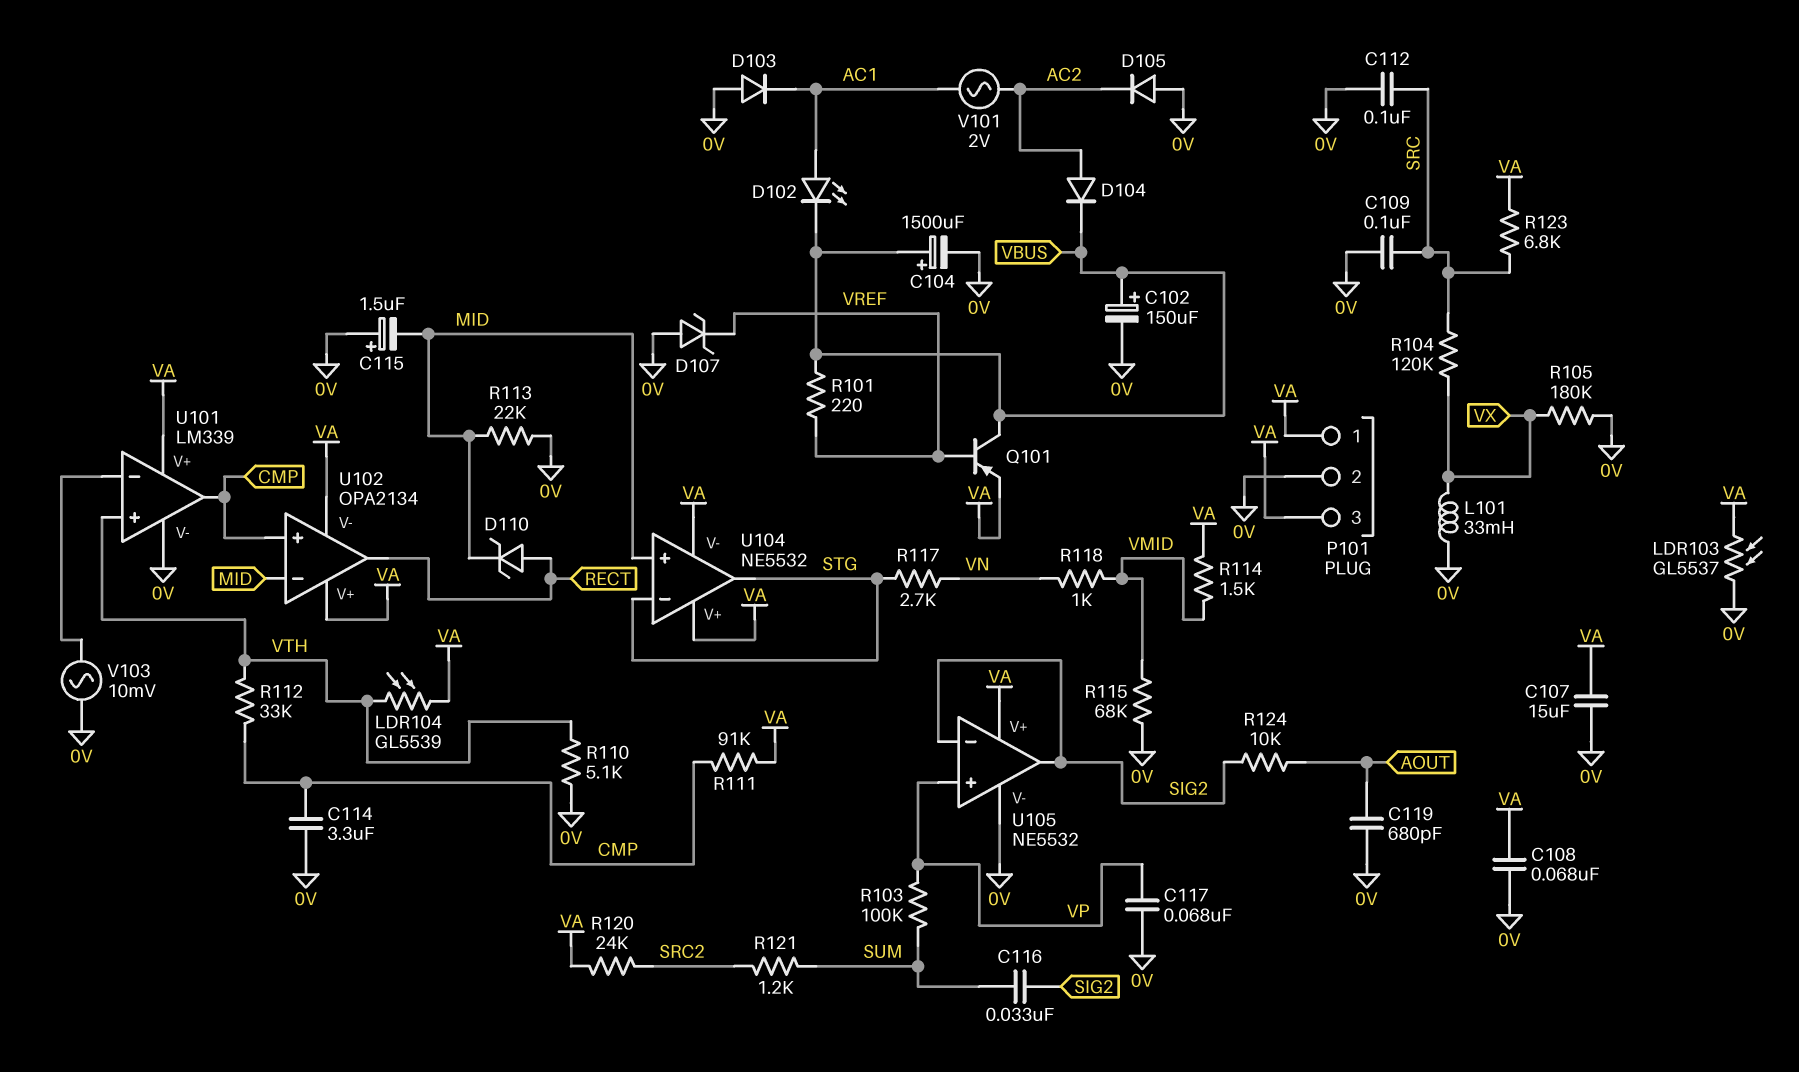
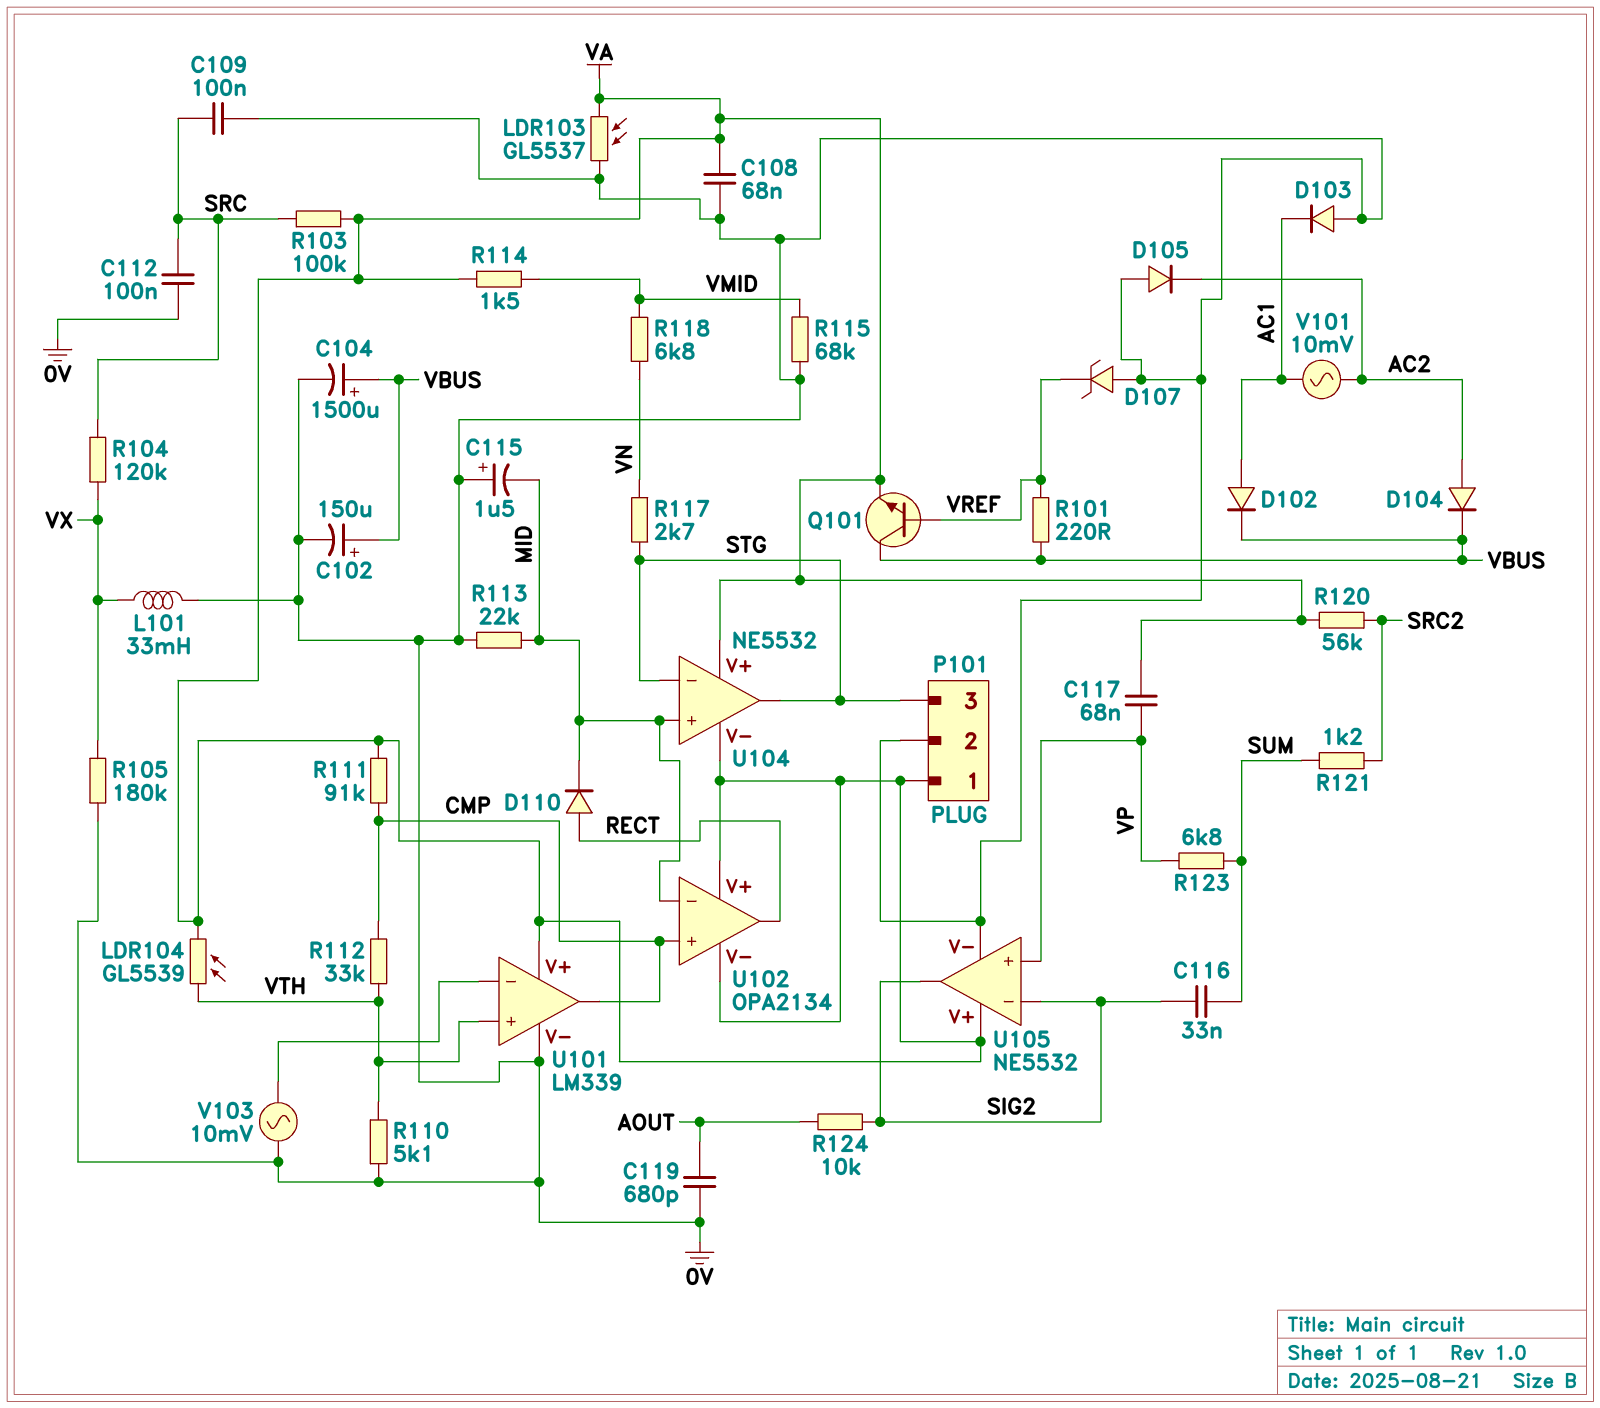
C107: 15uF (0V, VA) -> none
C114: 3.3uF (0V, CMP) -> none
C117: 68nF (0V, VP) -> 68nF (VA, VP)
D102: LED (A AC1, K VBUS) -> diode (A AC1, K VBUS)
D110: zener (A RECT, K MID) -> diode (A RECT, K MID)
P101 pin 3: VA -> STG
Q101: PNP (B VREF, C VBUS, E VA) -> NPN (B VREF, C VBUS, E VA)
R103: 100k (SUM, VP) -> 100k (SRC, VA)
R118: 1k (VMID, VN) -> 6.8k (VMID, VN)
R120: 24k (SRC2, VA) -> 56k (SRC2, VA)
R123: 6.8k (SRC, VA) -> 6.8k (SUM, VP)
V101: AC 2V (AC1, AC2) -> AC 10mV (AC1, AC2)

